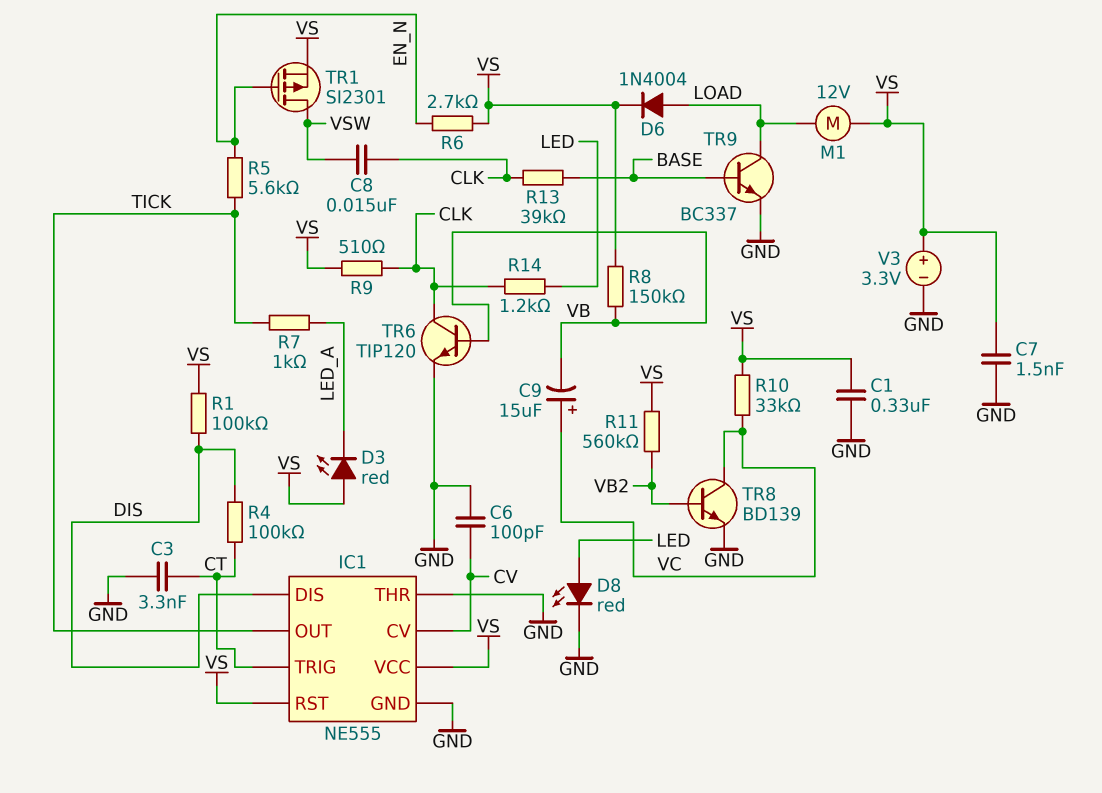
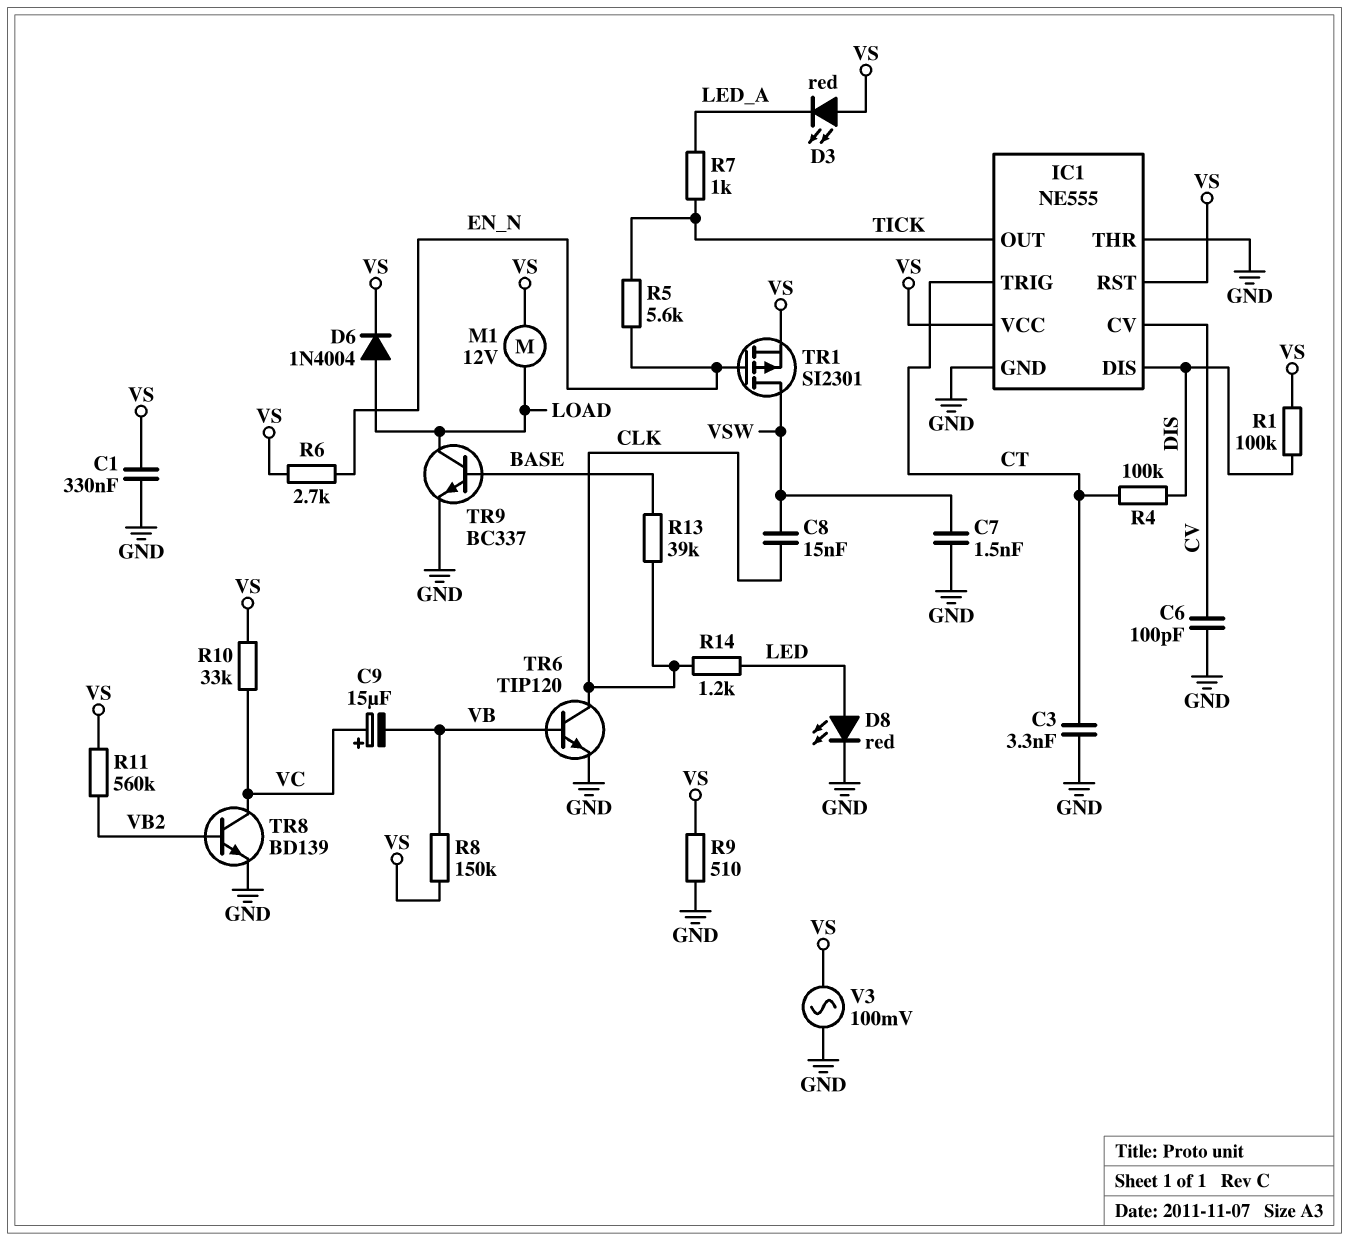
C7: 1.5nF (GND, VS) -> 1.5nF (GND, VSW)
R9: 510 (CLK, VS) -> 510 (GND, VS)
V3: 3.3V (plus VS, minus GND) -> AC 100mV (GND, VS)

